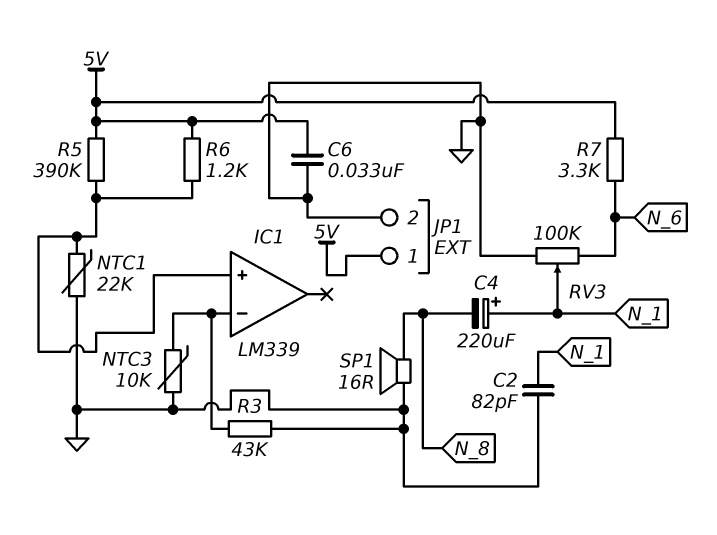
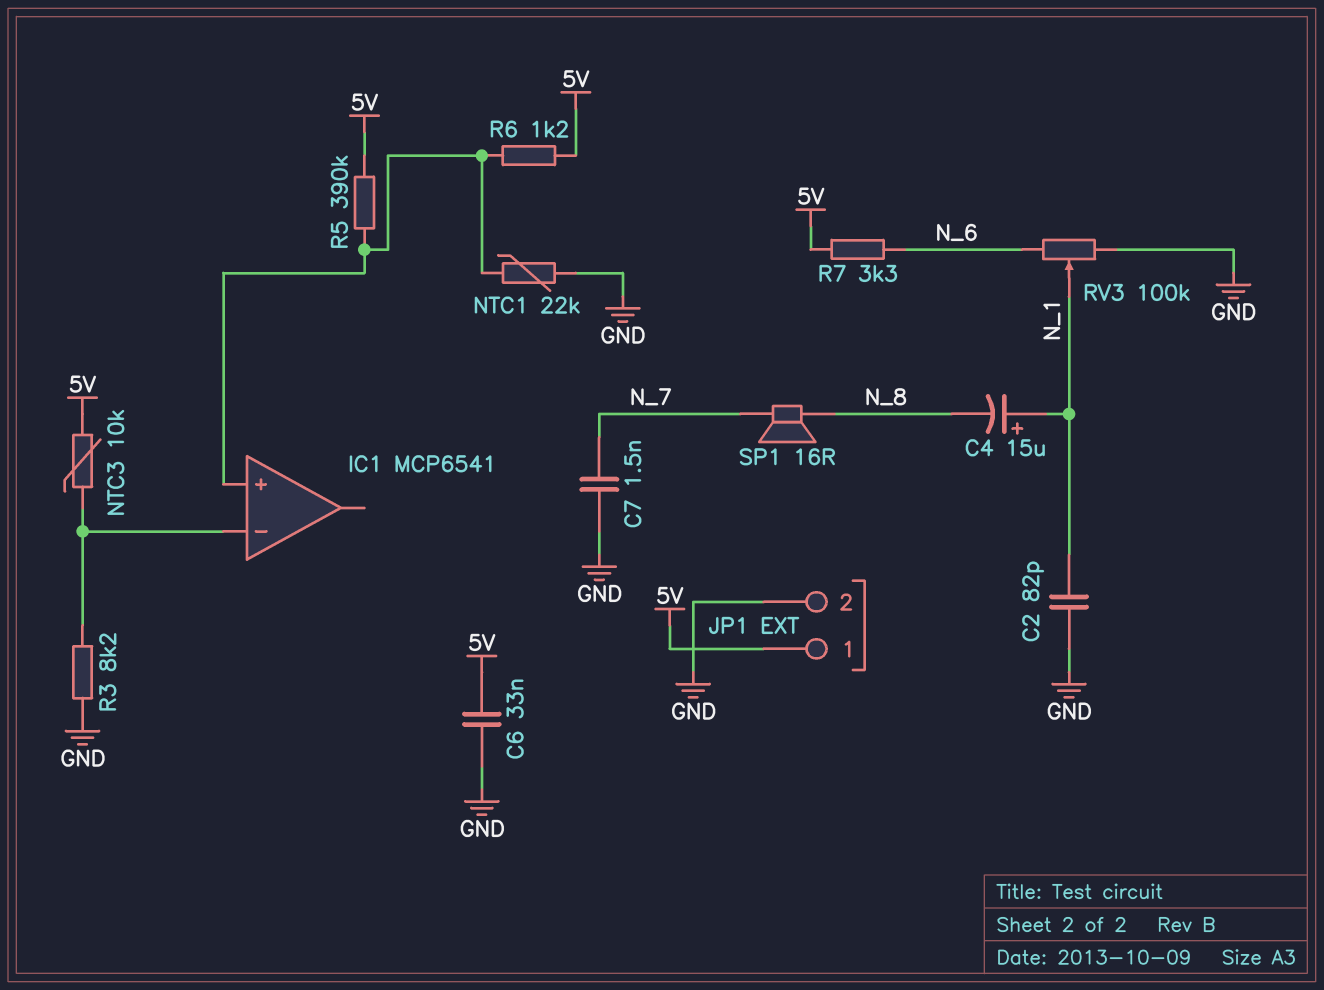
C4: 220uF (plus N_1, minus N_8) -> 15uF (plus N_1, minus N_8)
C7: none -> 1.5nF (GND, N_7)
IC1: LM339 -> MCP6541
NTC3: 10k (GND, IC1/in-) -> 10k (5V, IC1/in-)
R3: 43k (GND, IC1/in-) -> 8.2k (GND, IC1/in-)
SP1: speaker 16R (GND, N_8) -> speaker 16R (N_7, N_8)

